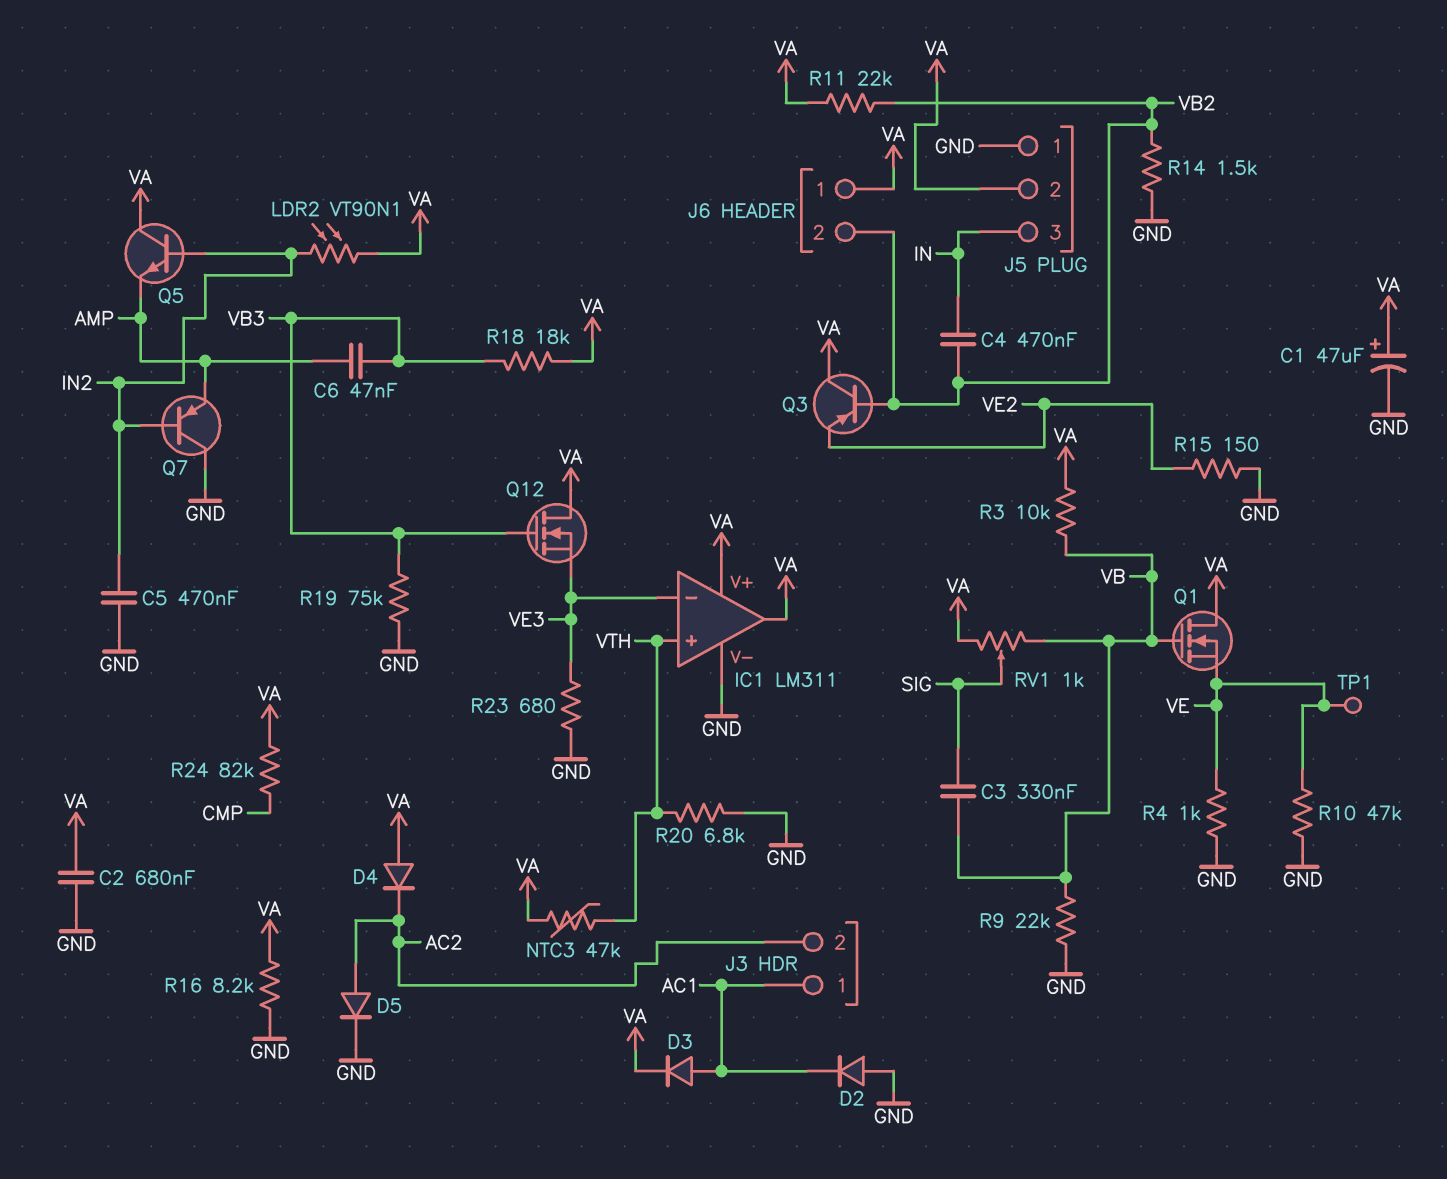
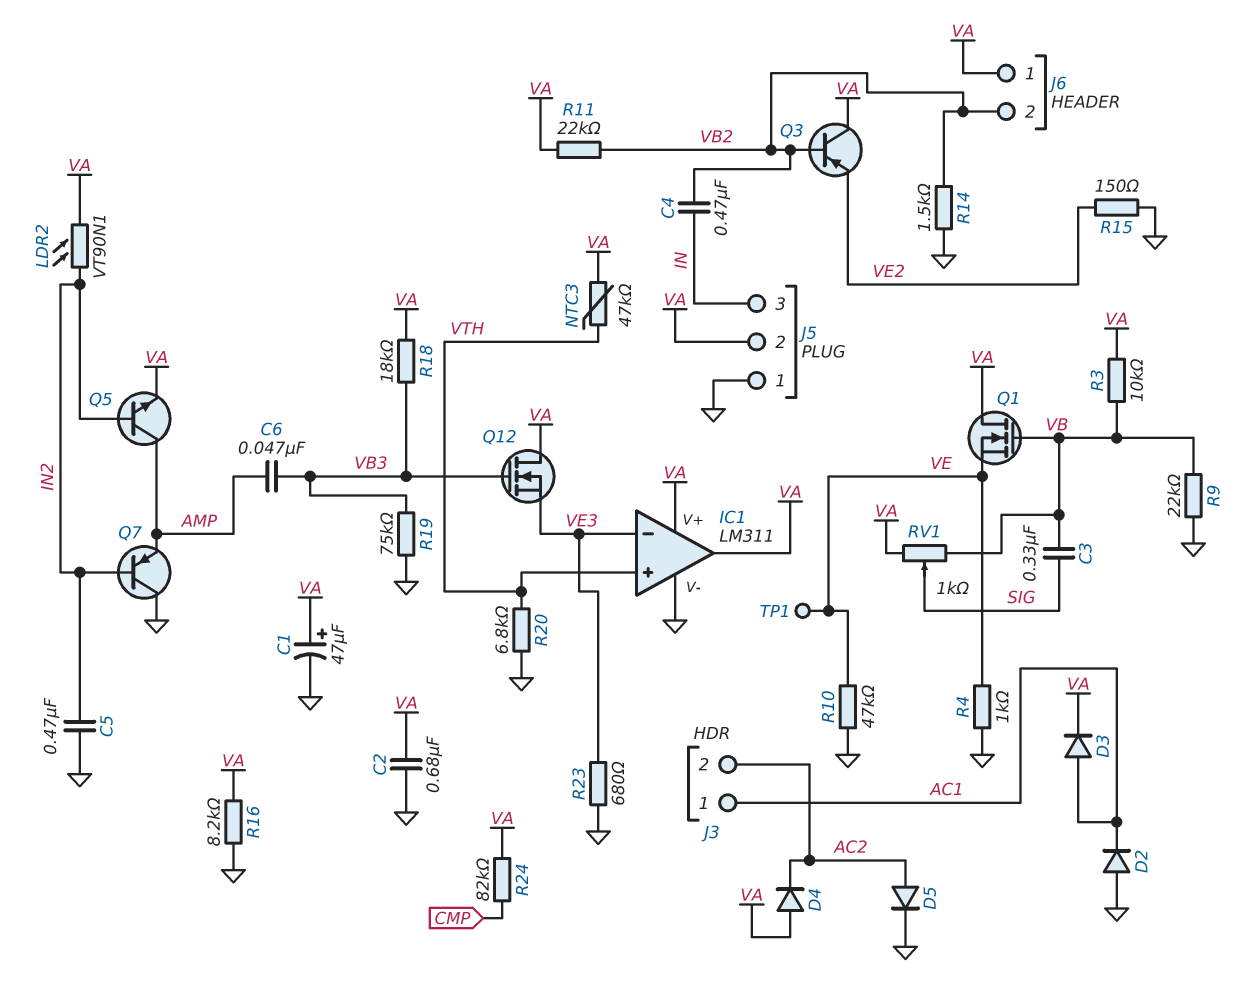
Q5: NPN (B IN2, C VA, E AMP) -> NPN (B IN2, C AMP, E VA)

